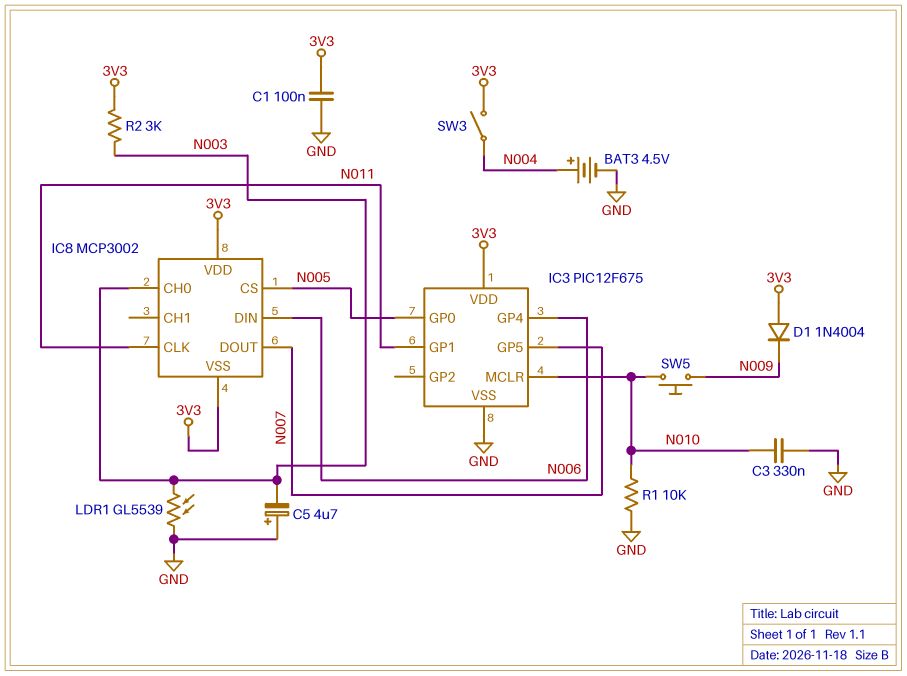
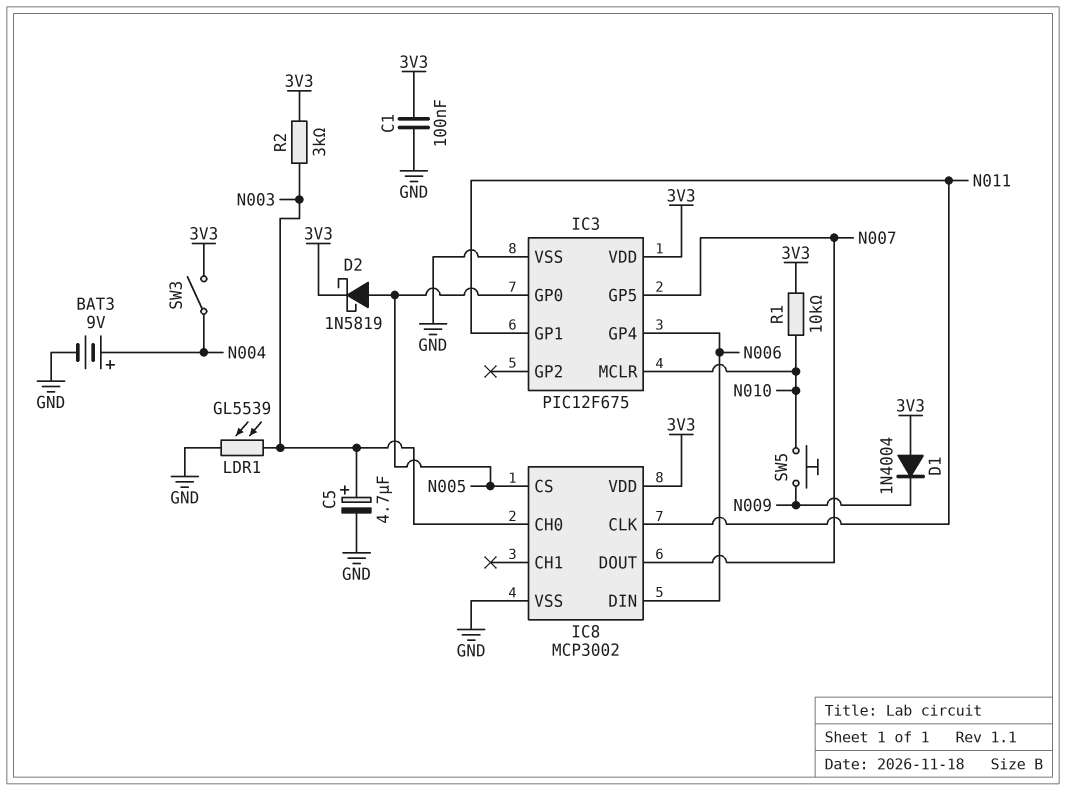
BAT3: 4.5V (plus N004, minus GND) -> 9V (plus N004, minus GND)
C3: 330nF (GND, N010) -> none
C5: 4.7uF (plus GND, minus N003) -> 4.7uF (plus N003, minus GND)
D2: none -> schottky 1N5819 (A N005, K 3V3)
IC8 pin VSS: 3V3 -> GND
R1: 10k (GND, N010) -> 10k (3V3, N010)

